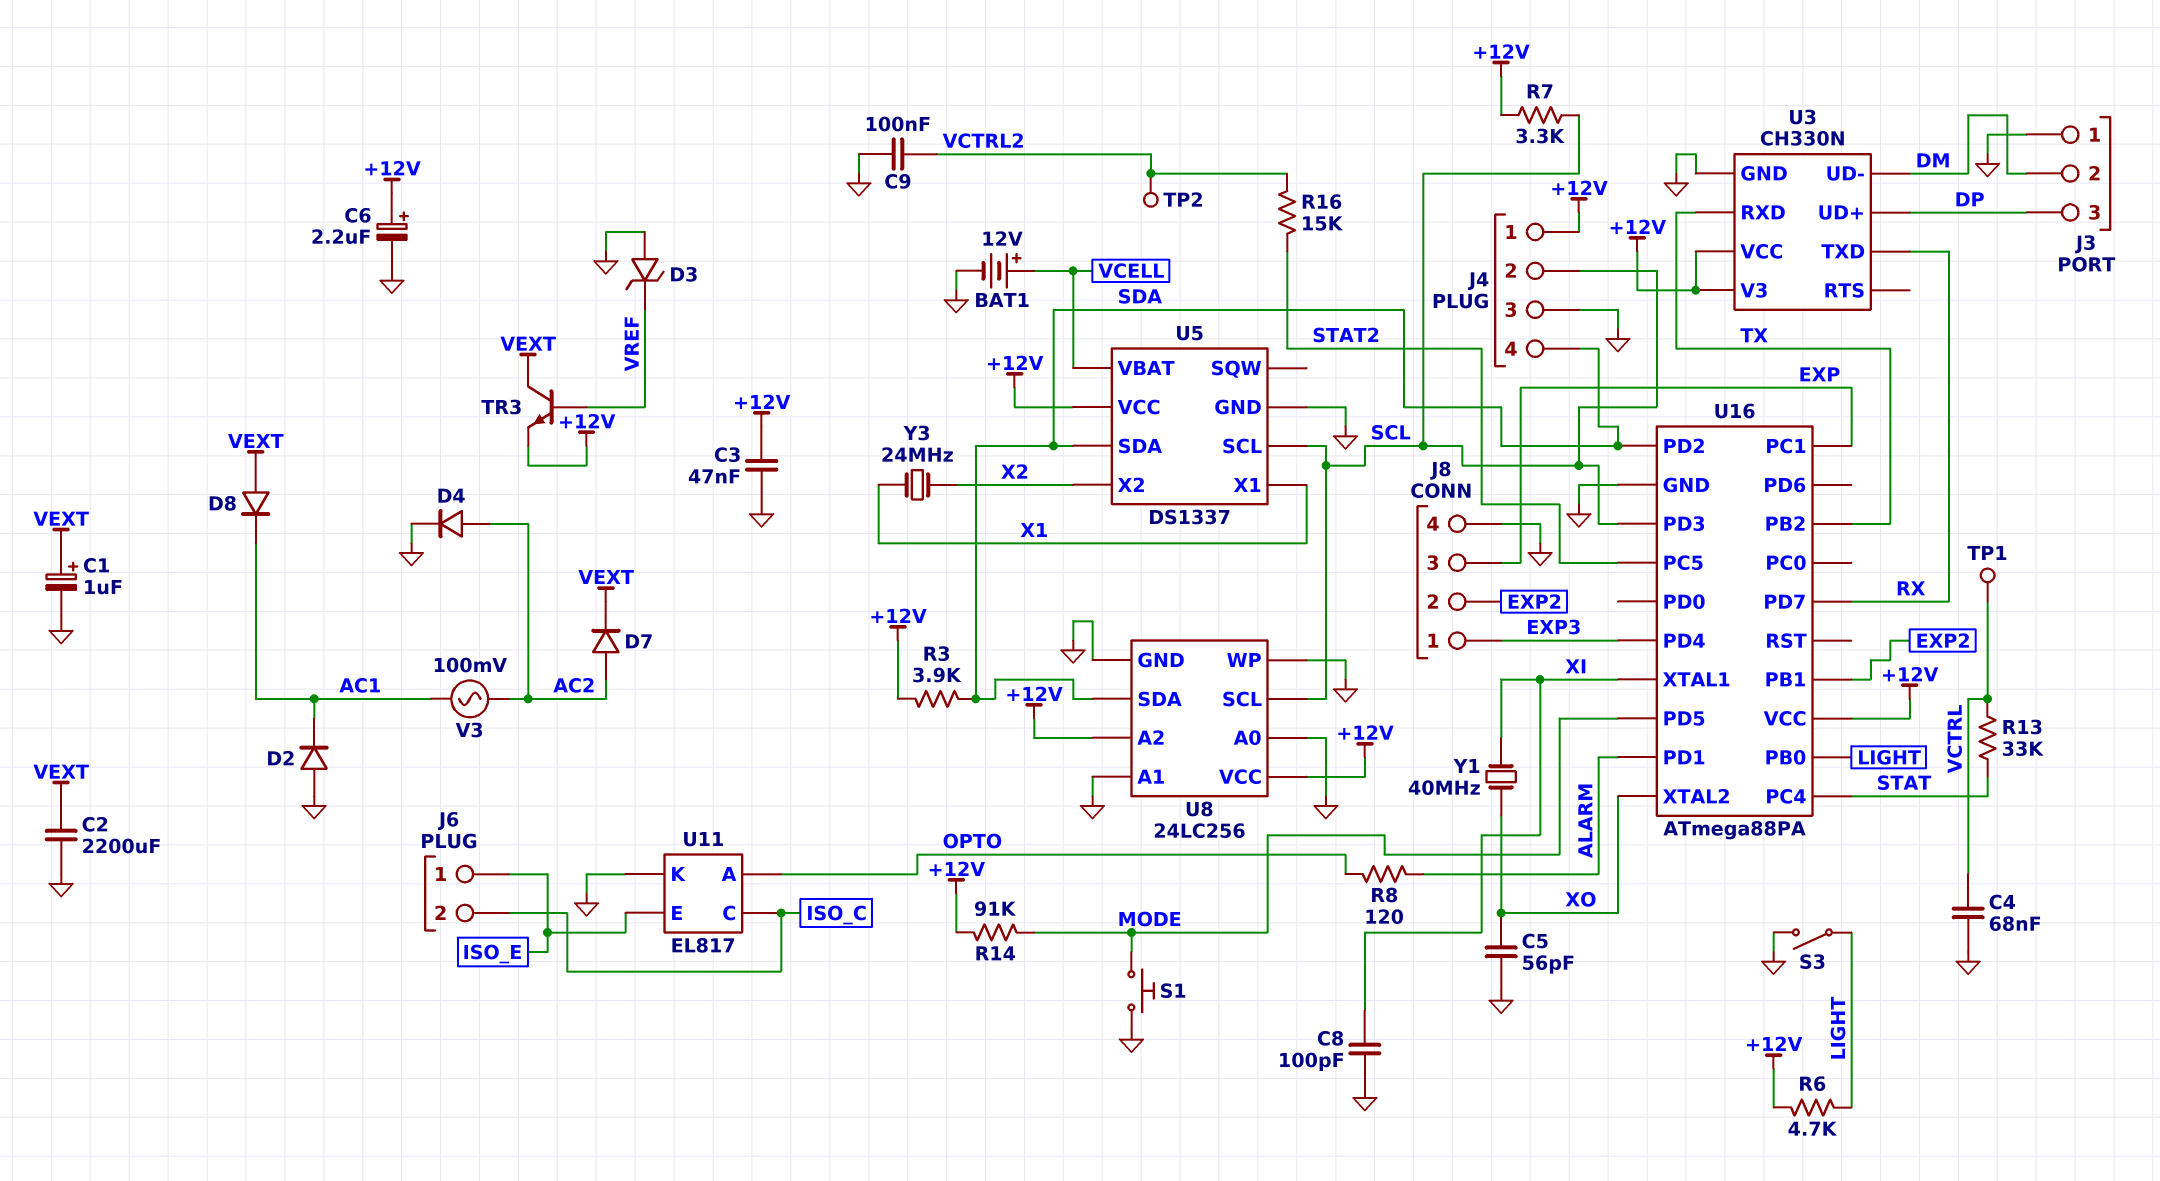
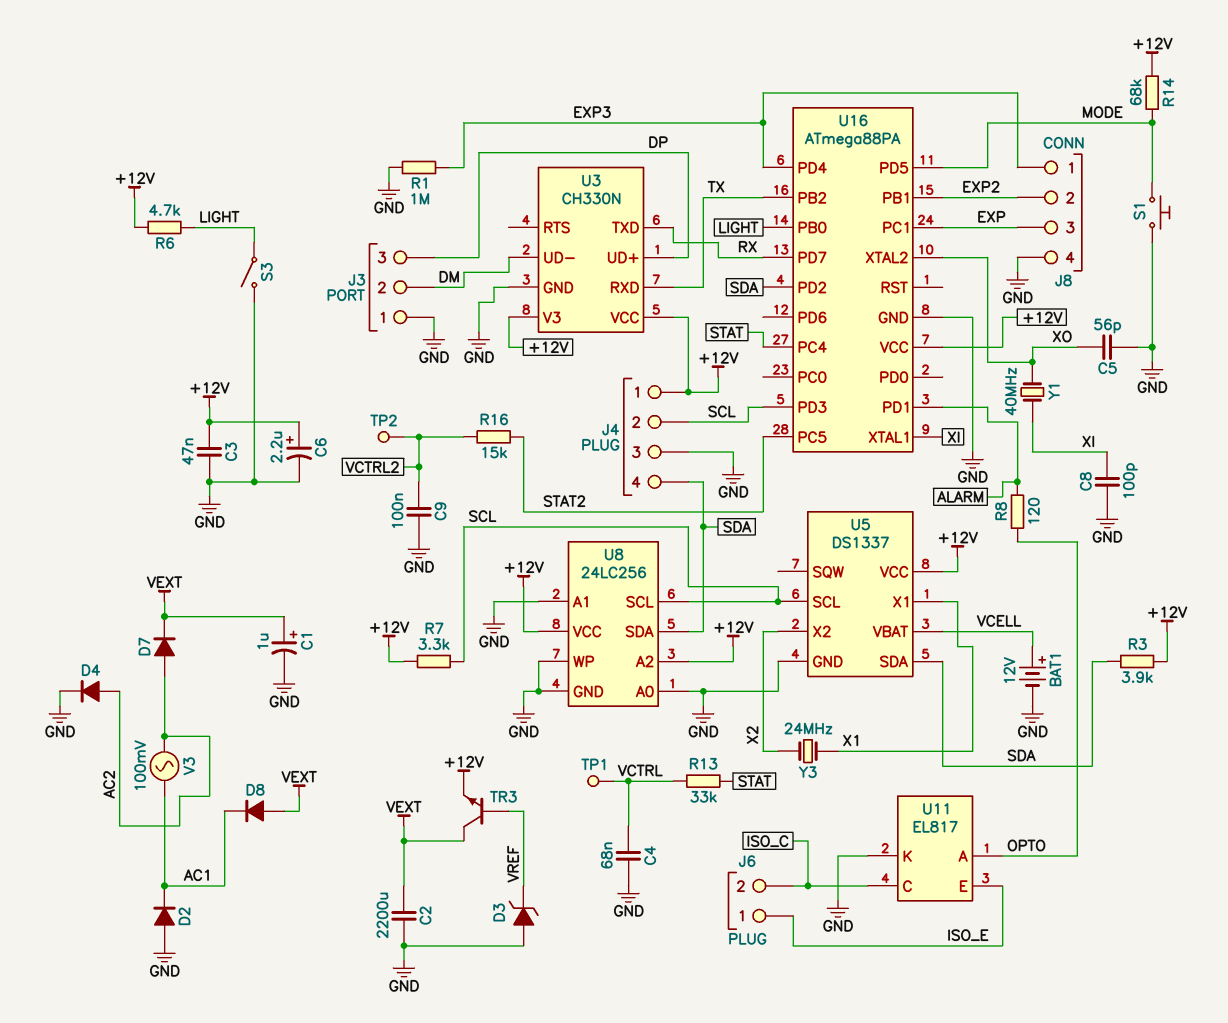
R1: none -> 1M (EXP3, GND)
R14: 91k (+12V, MODE) -> 68k (+12V, MODE)

